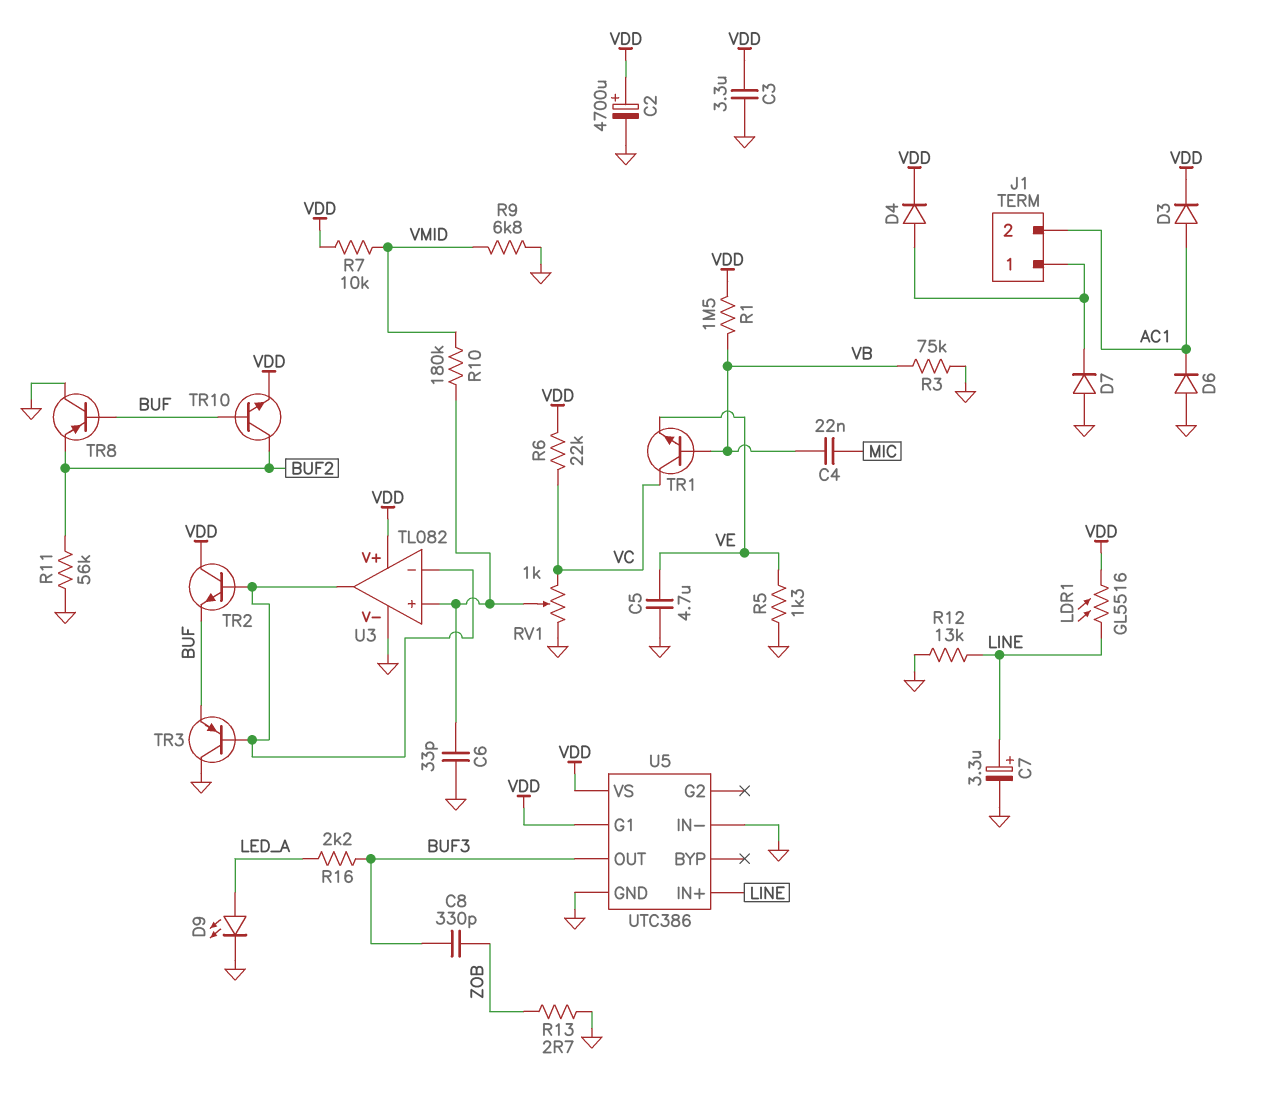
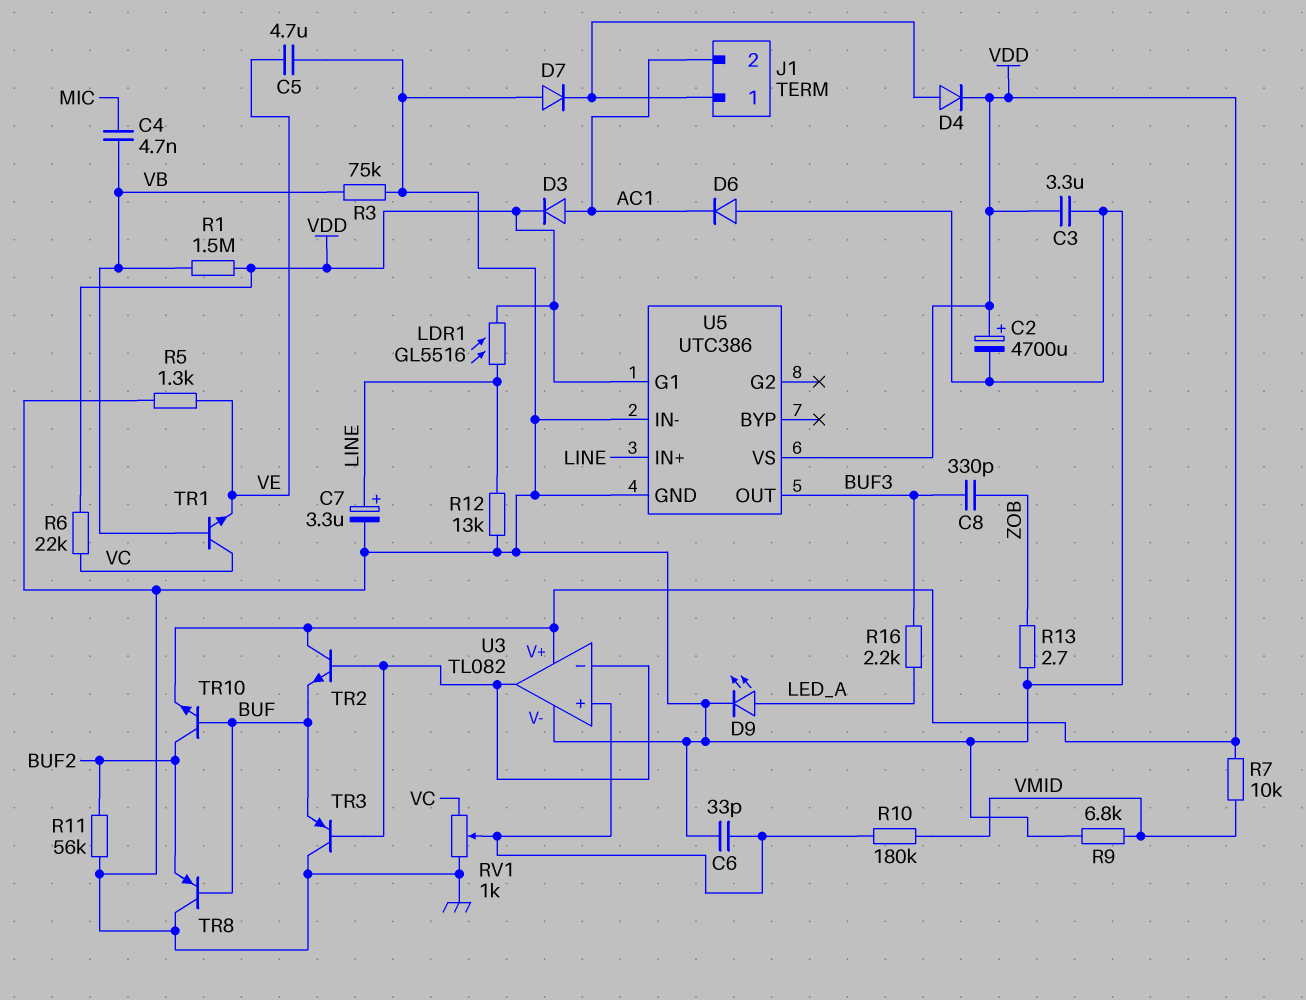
C4: 22nF (MIC, VB) -> 4.7nF (MIC, VB)

